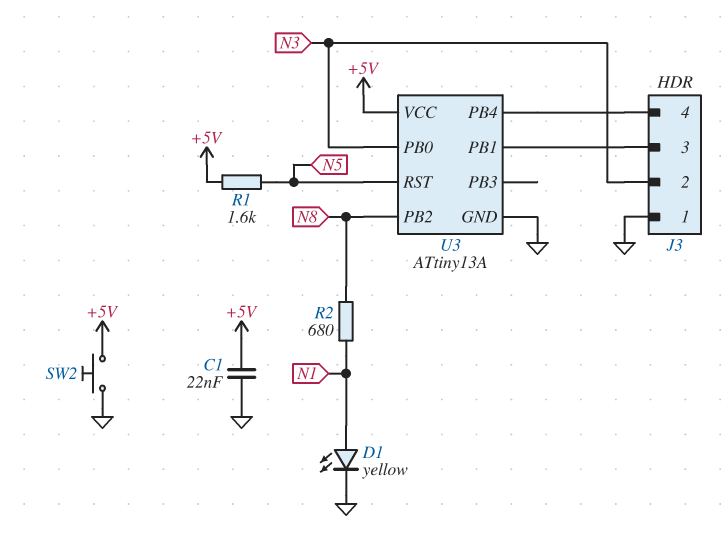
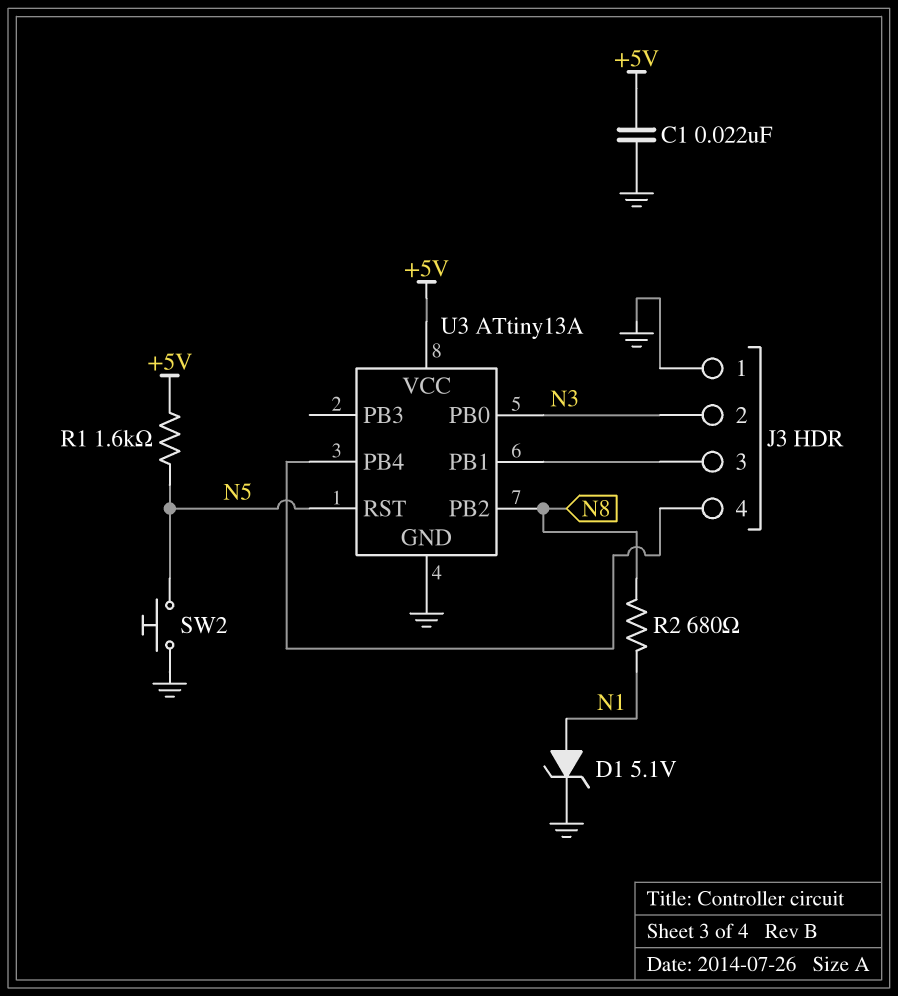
D1: LED yellow (A N1, K GND) -> zener 5.1V (A N1, K GND)
SW2: button (+5V, GND) -> button (GND, N5)

